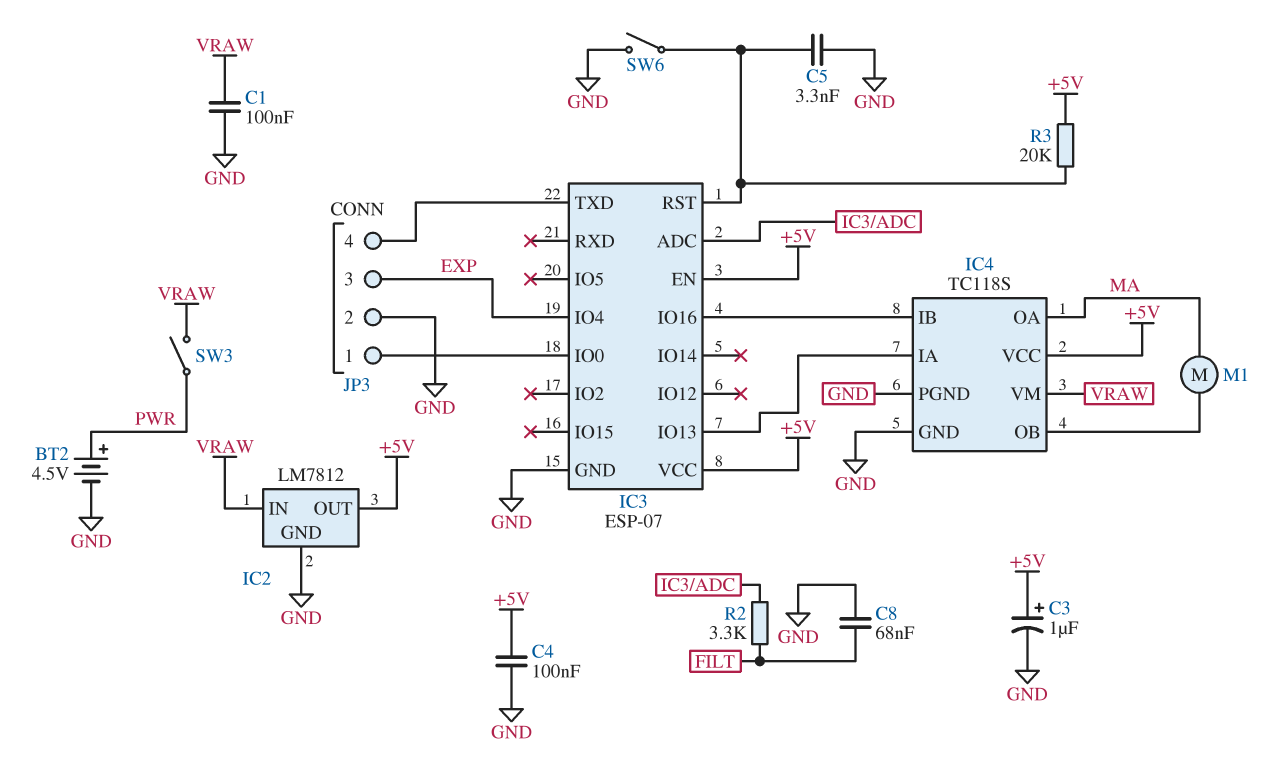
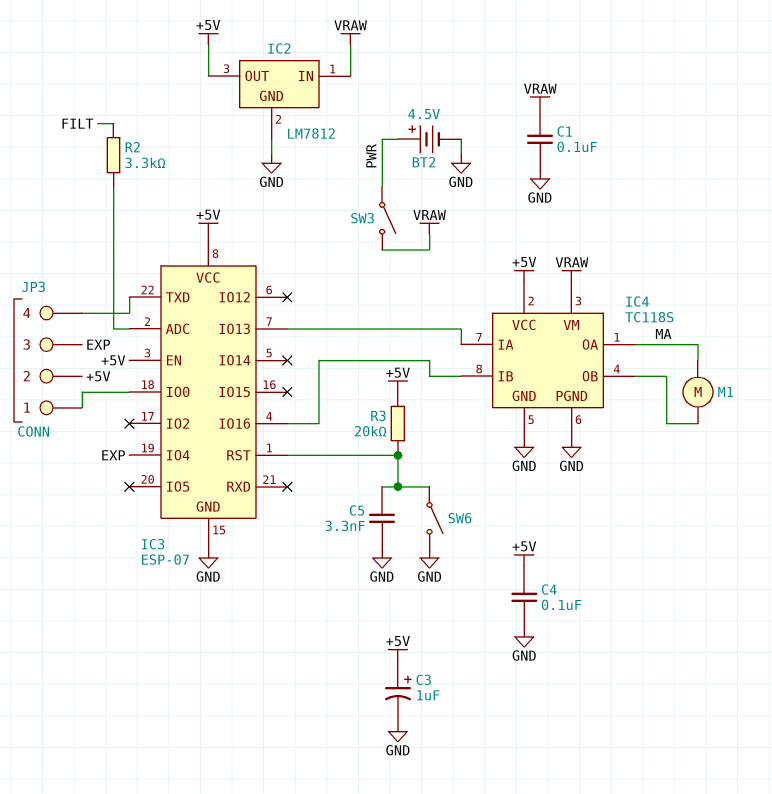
C8: 68nF (FILT, GND) -> none
JP3 pin 2: GND -> +5V

